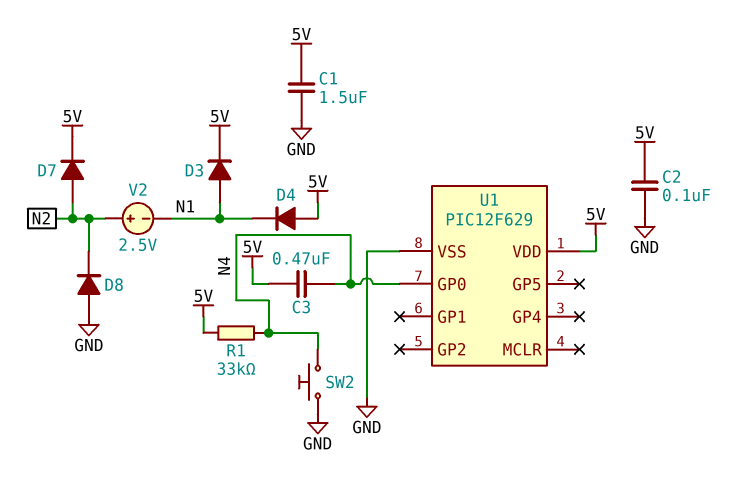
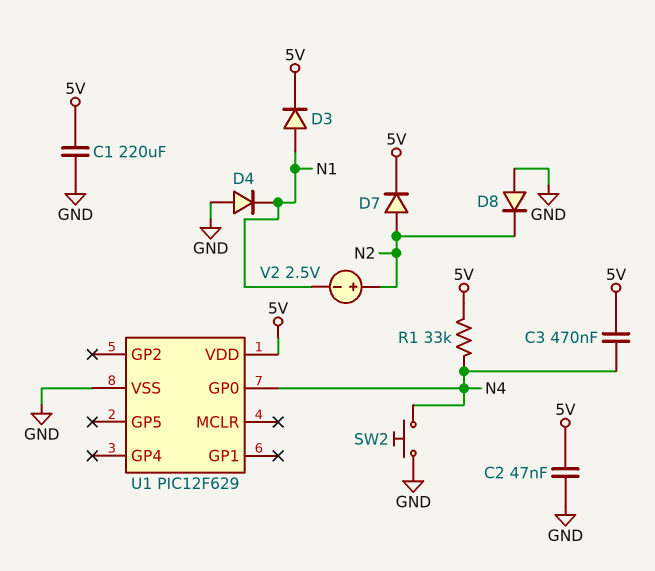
C1: 1.5uF (5V, GND) -> 220uF (5V, GND)
C2: 100nF (5V, GND) -> 47nF (5V, GND)
D4: diode (A 5V, K N1) -> diode (A GND, K N1)

